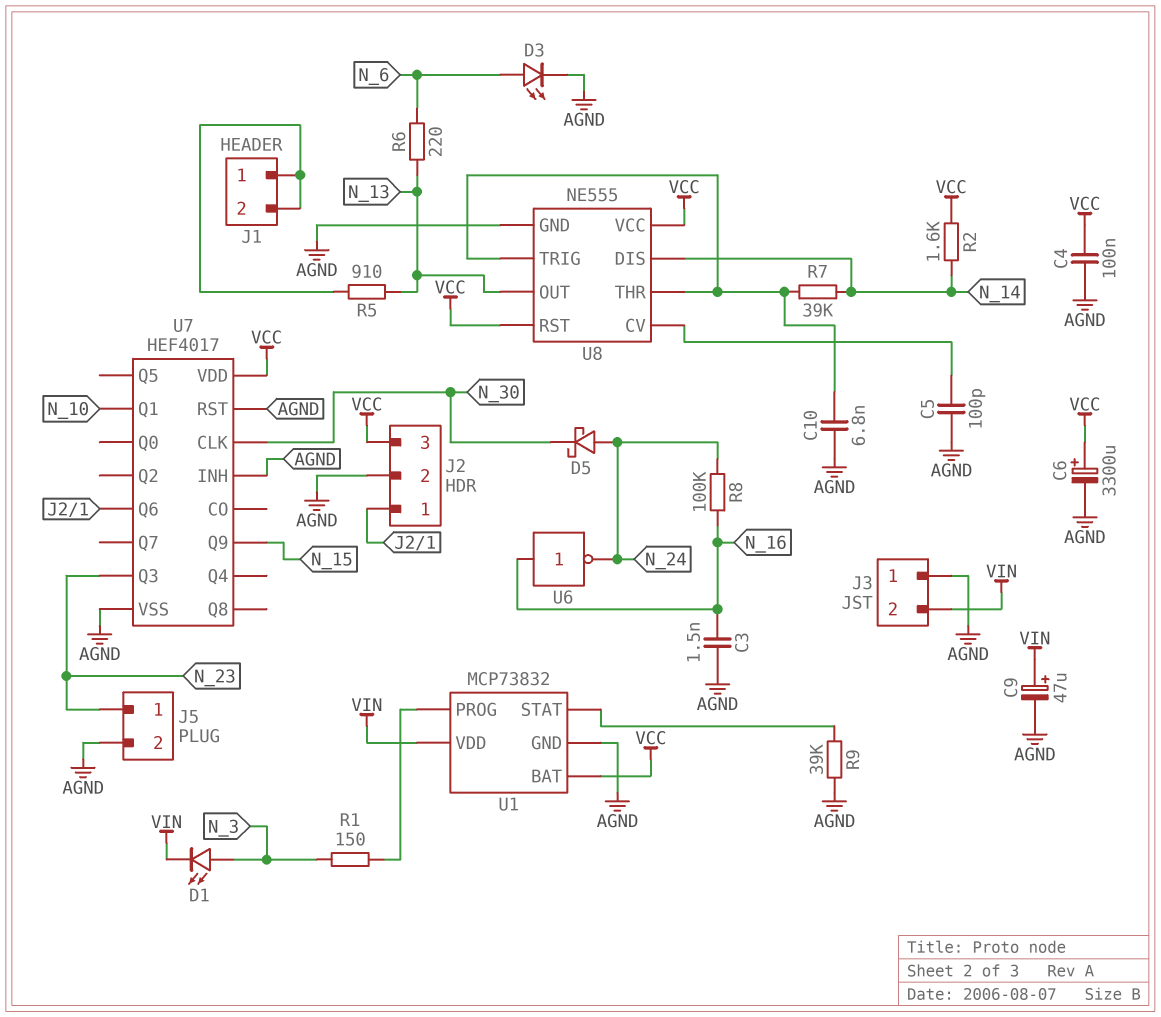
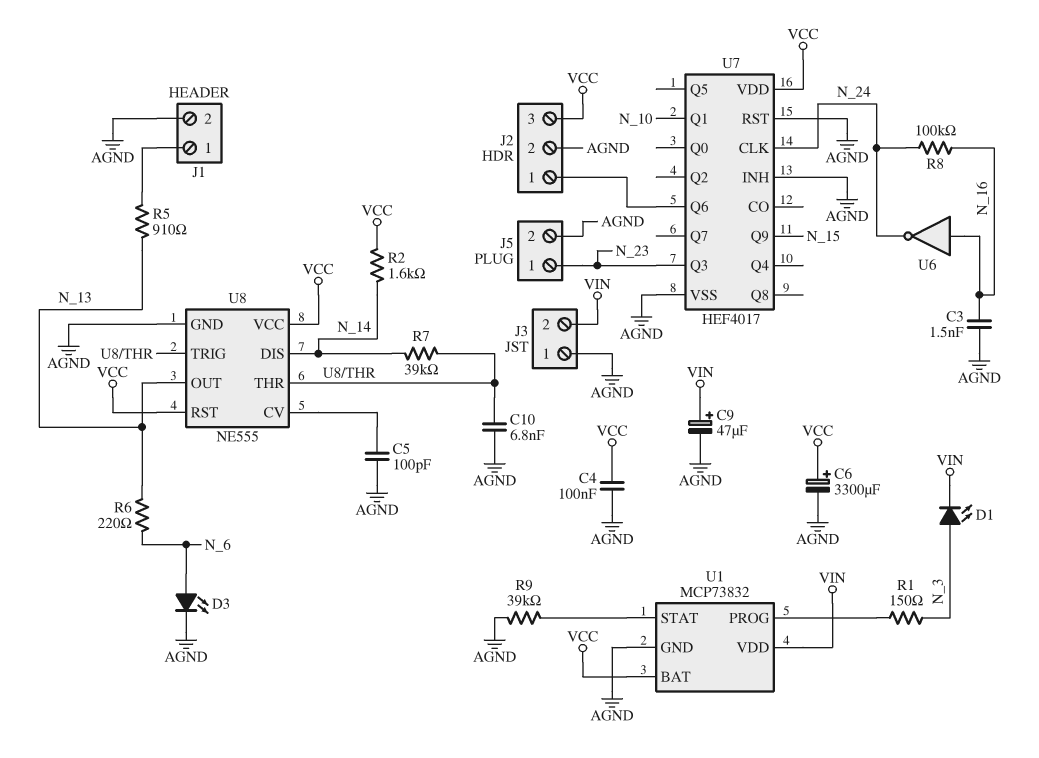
D5: schottky (A N_24, K N_30) -> none
J1 pin 2: J1/1 -> AGND
U7 pin CLK: N_30 -> N_24

